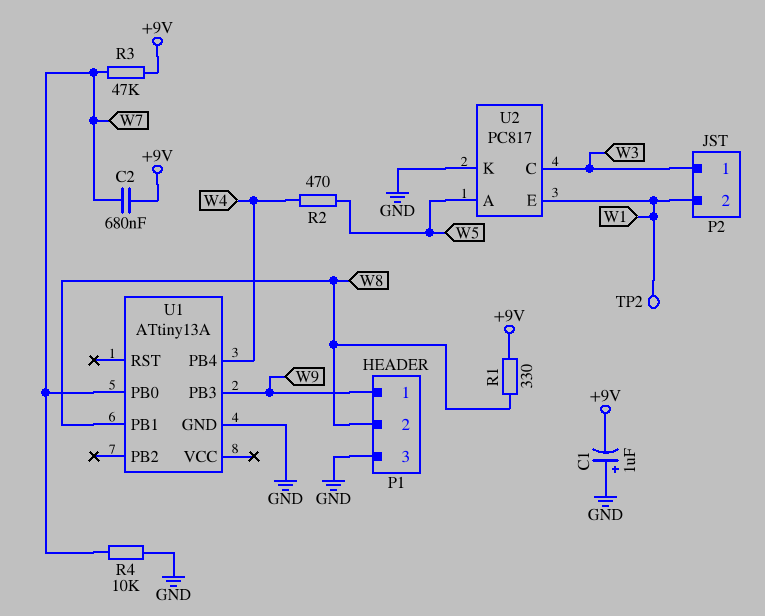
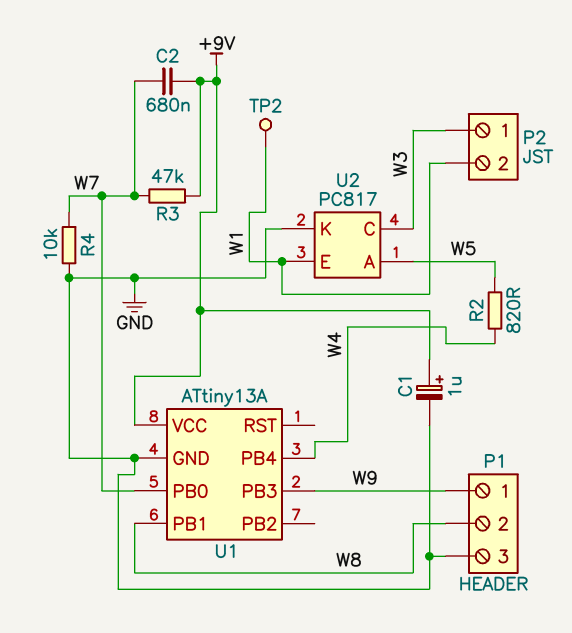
C1: 1uF (plus GND, minus +9V) -> 1uF (plus +9V, minus GND)
R1: 330 (+9V, W8) -> none
R2: 470 (W4, W5) -> 820 (W4, W5)
U1 pin VCC: none -> +9V

